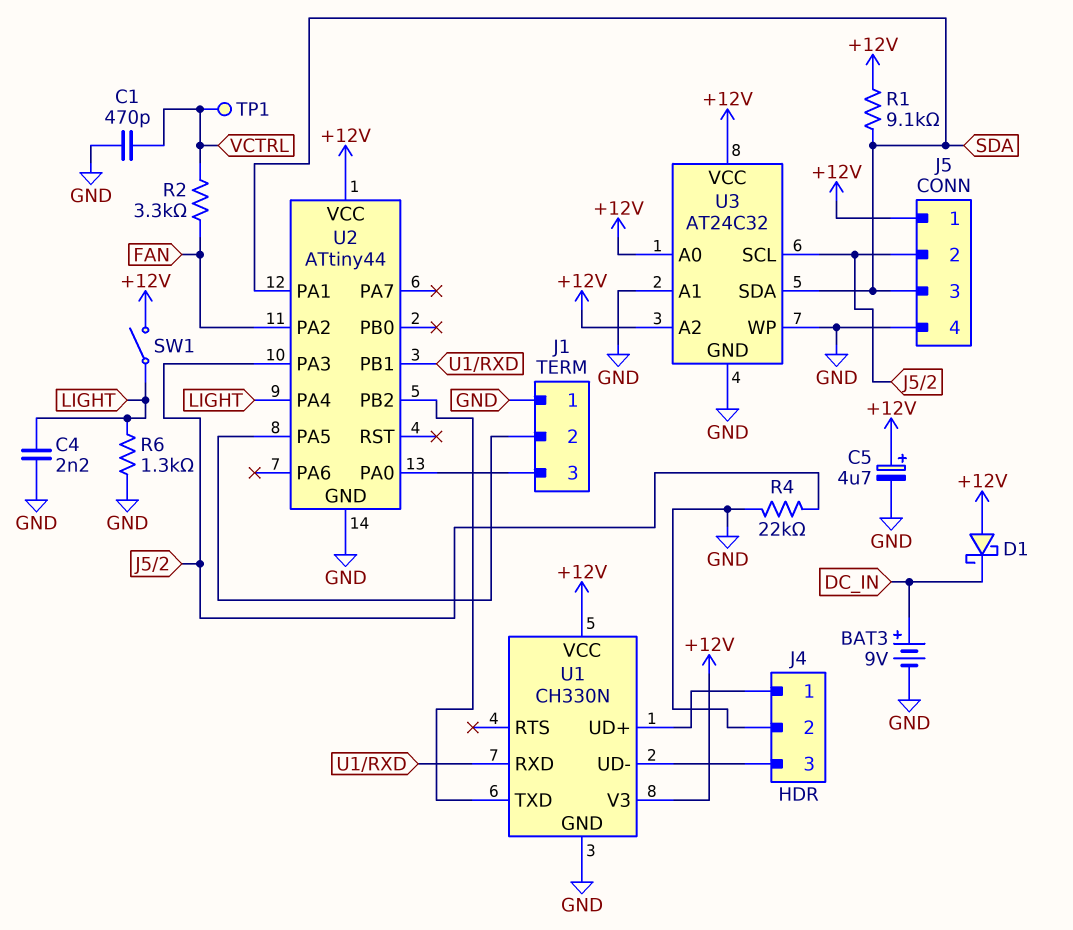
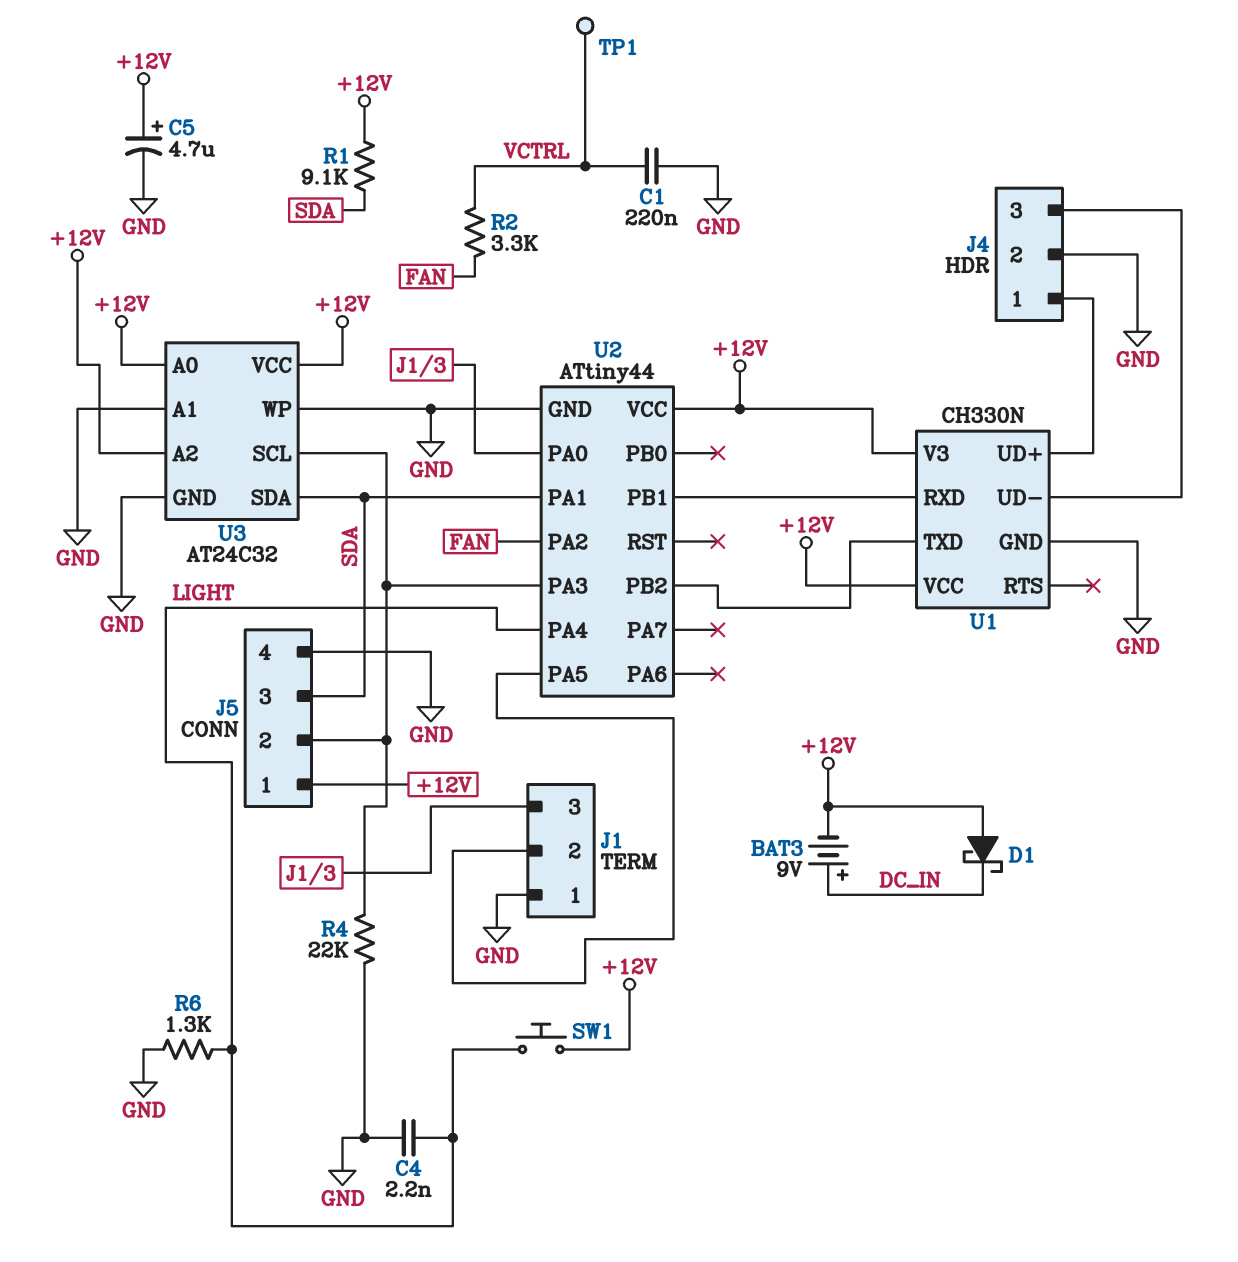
BAT3: 9V (plus DC_IN, minus GND) -> 9V (plus DC_IN, minus +12V)
C1: 470pF (GND, VCTRL) -> 220nF (GND, VCTRL)
SW1: switch (+12V, LIGHT) -> button (+12V, LIGHT)

